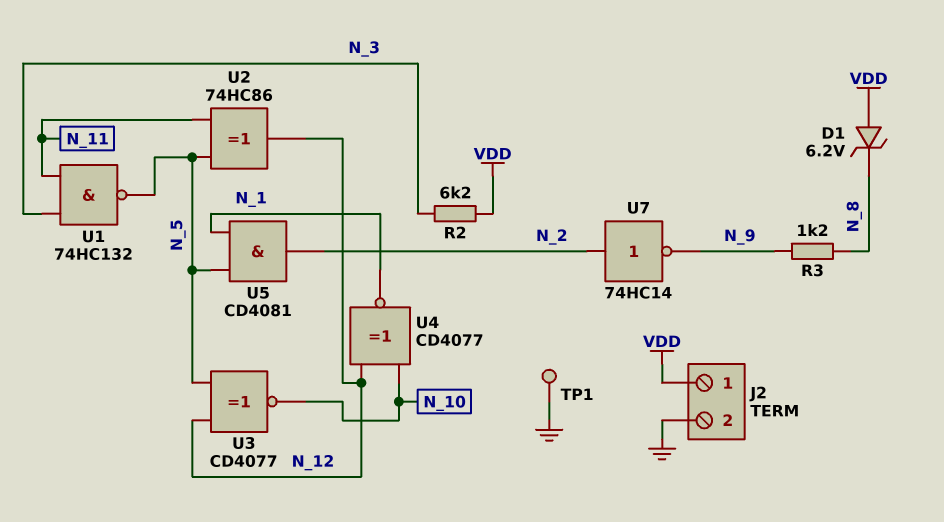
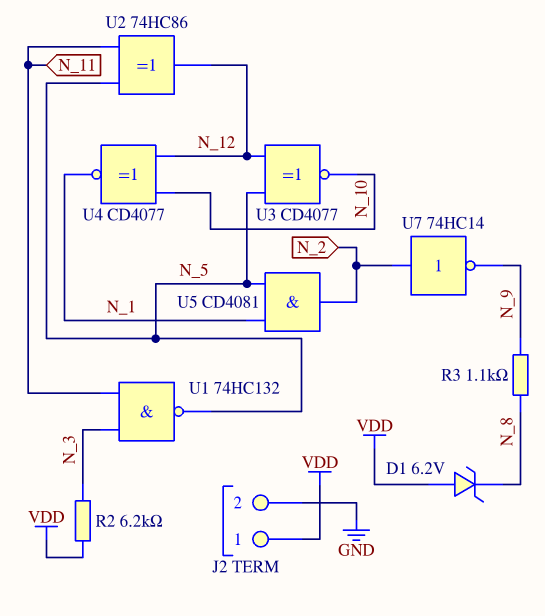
R3: 1.2k (N_8, N_9) -> 1.1k (N_8, N_9)
TP1: test point (GND) -> none

